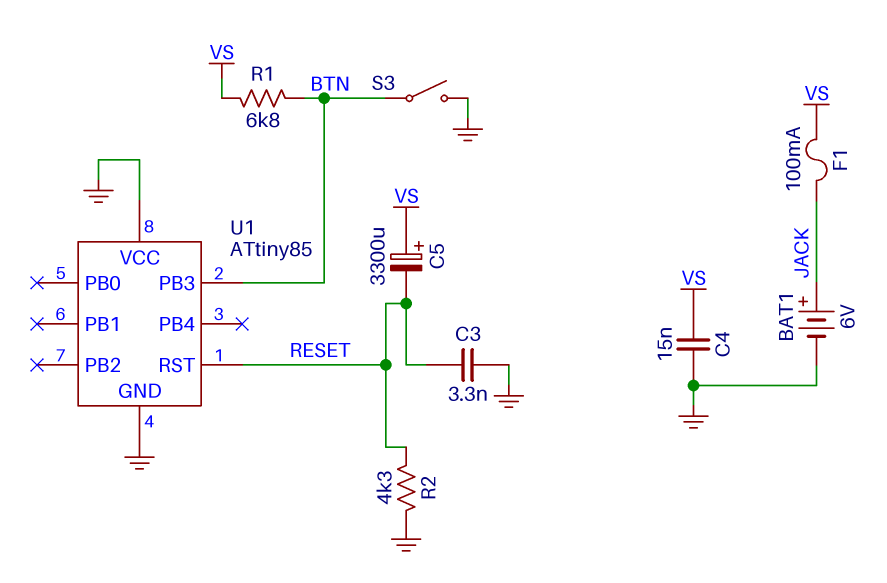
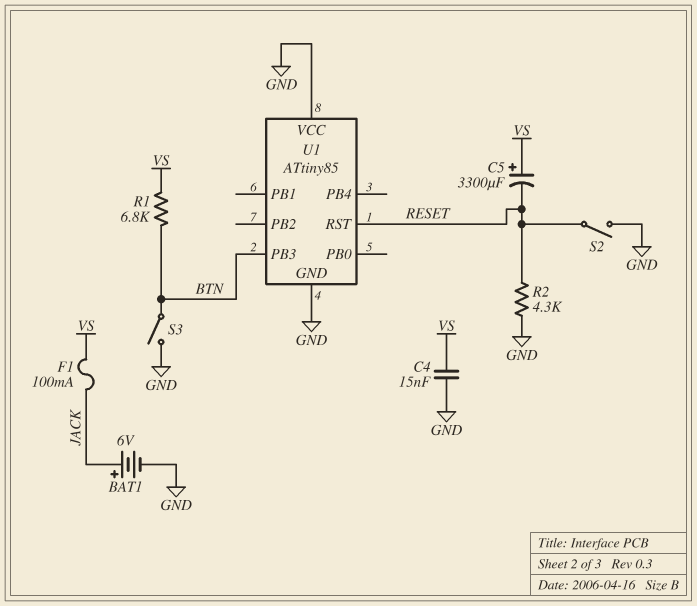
C3: 3.3nF (GND, RESET) -> none
S2: none -> switch (GND, RESET)

